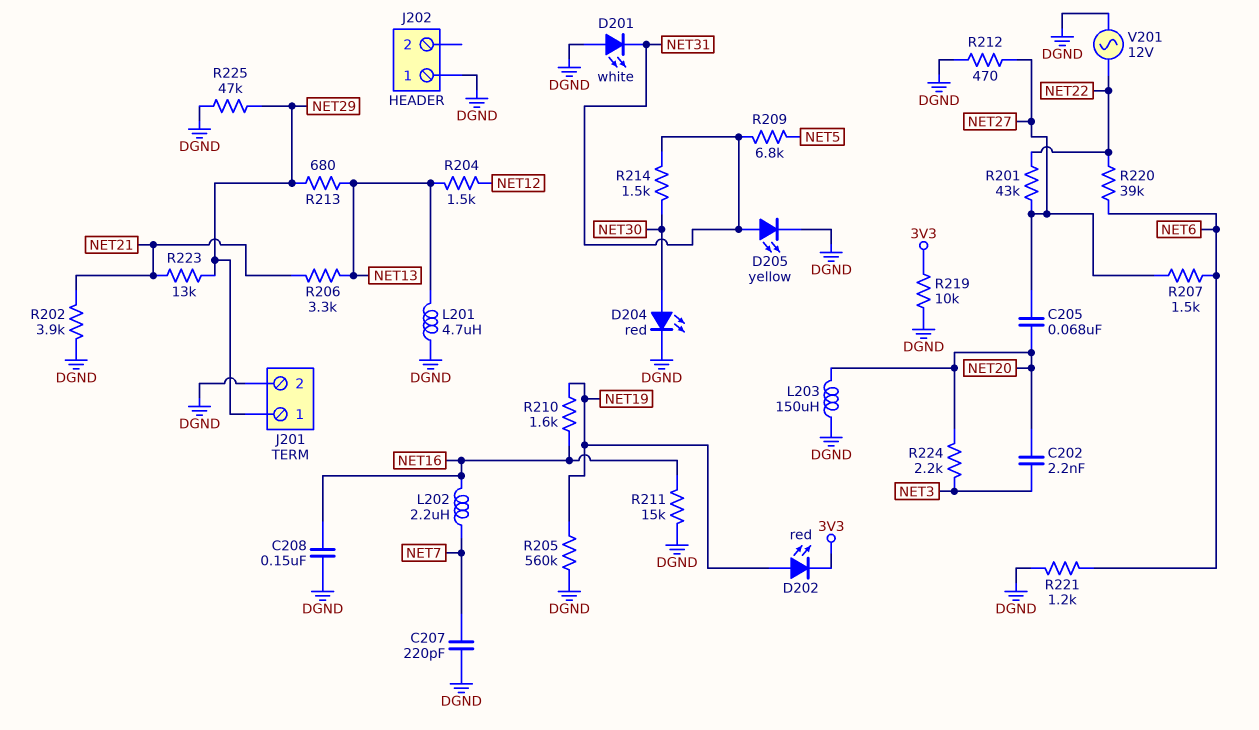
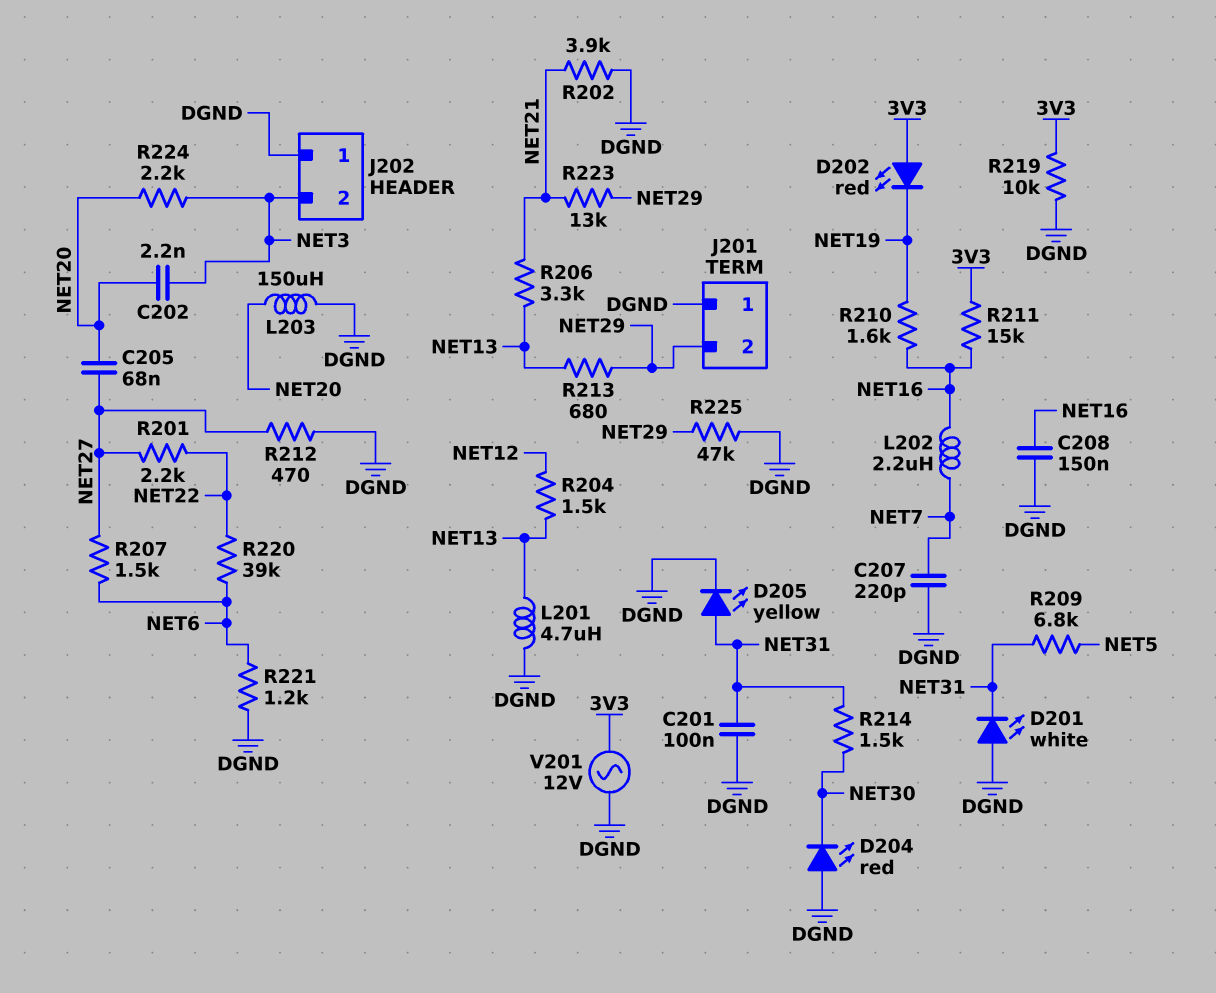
C201: none -> 100nF (DGND, NET31)
D202: LED red (A NET19, K 3V3) -> LED red (A 3V3, K NET19)
D204: LED red (A NET30, K DGND) -> LED red (A DGND, K NET30)
J201 pin 1: NET29 -> DGND
J201 pin 2: DGND -> NET29
J202 pin 2: none -> NET3
R201: 43k (NET22, NET27) -> 2.2k (NET22, NET27)
R205: 560k (DGND, NET19) -> none
R211: 15k (DGND, NET16) -> 15k (3V3, NET16)
V201: AC 12V (DGND, NET22) -> AC 12V (3V3, DGND)

